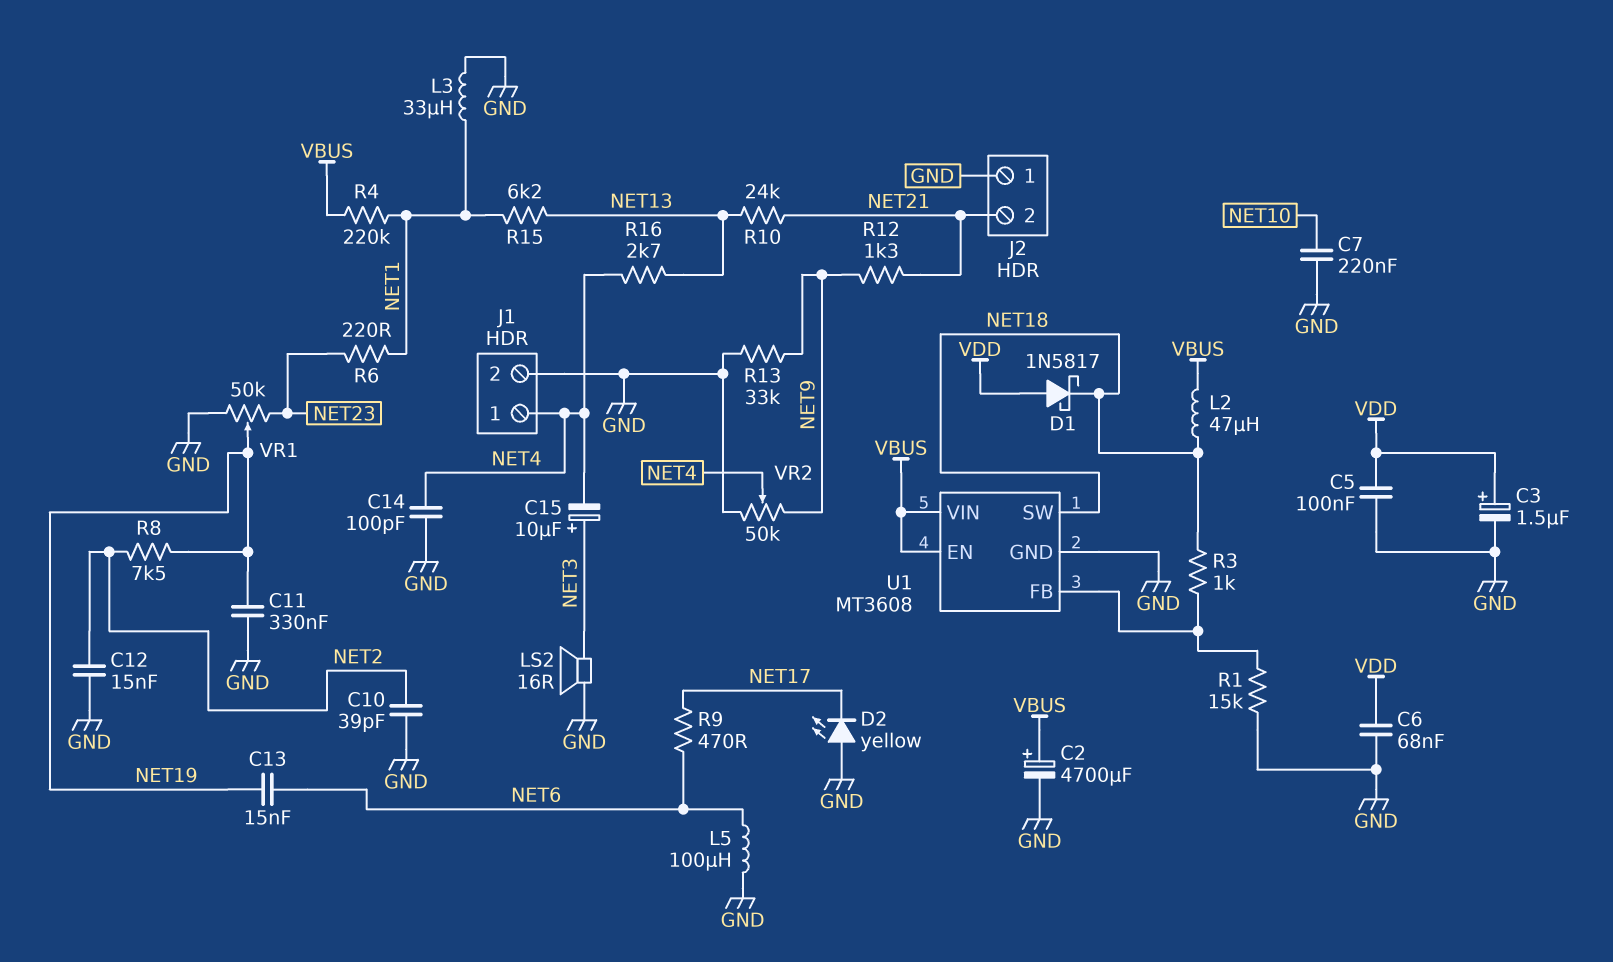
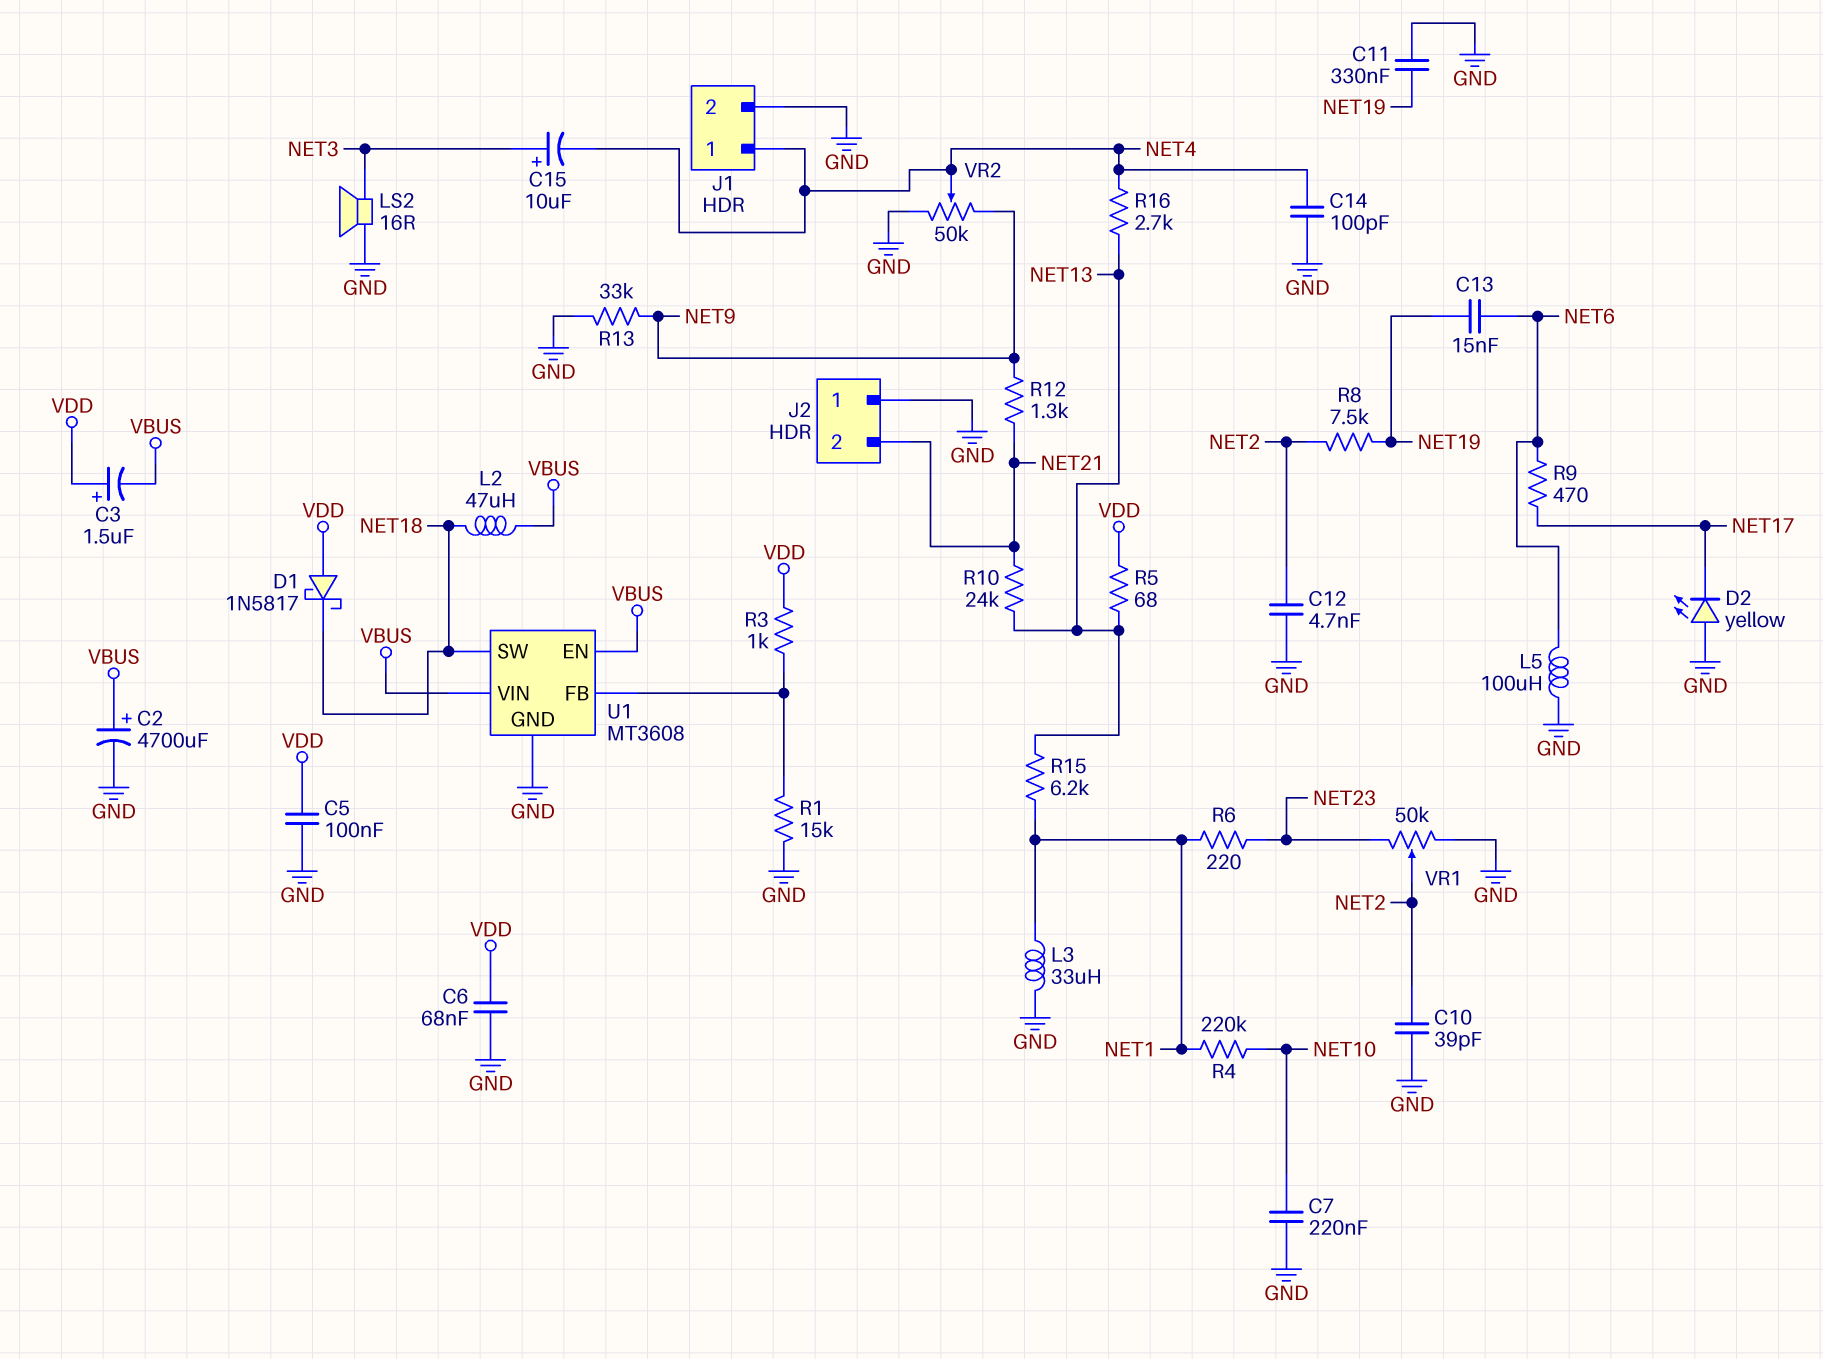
C3: 1.5uF (plus VDD, minus GND) -> 1.5uF (plus VDD, minus VBUS)
C12: 15nF (GND, NET2) -> 4.7nF (GND, NET2)
R3: 1k (NET18, U1/FB) -> 1k (U1/FB, VDD)
R4: 220k (NET1, VBUS) -> 220k (NET1, NET10)
R5: none -> 68 (NET13, VDD)
VR1: 50k (GND, NET23, wiper NET19) -> 50k (GND, NET23, wiper NET2)

